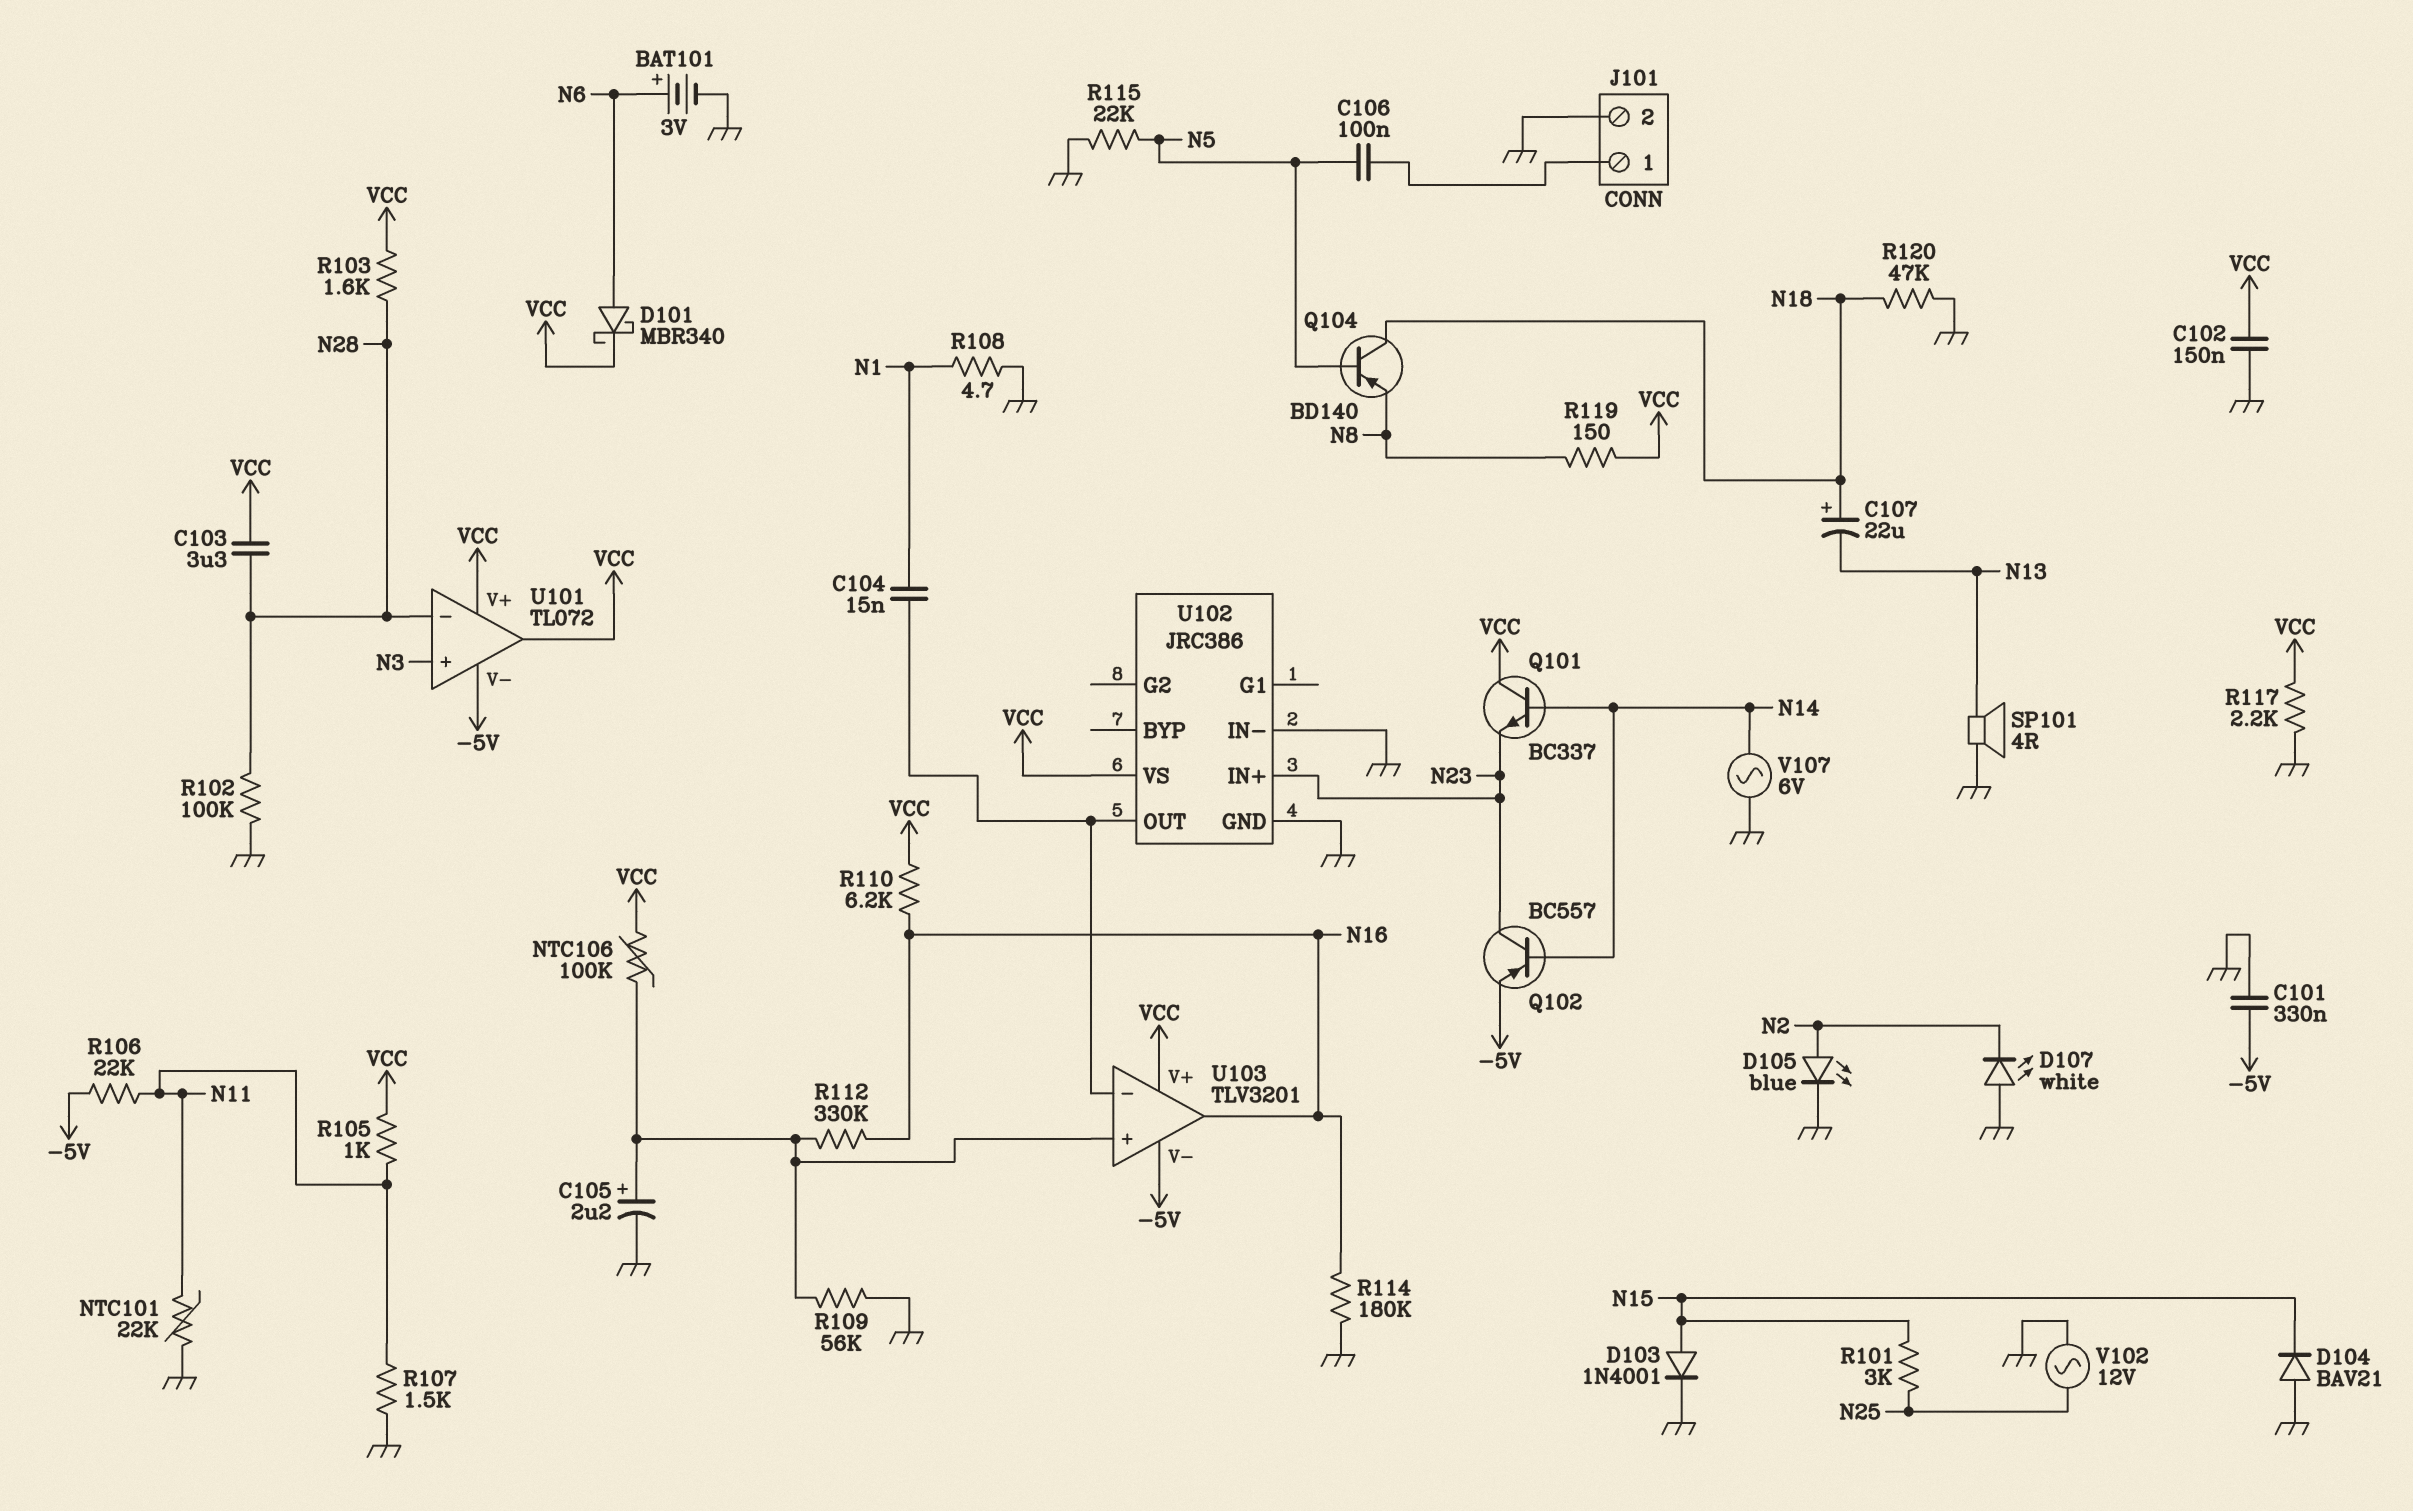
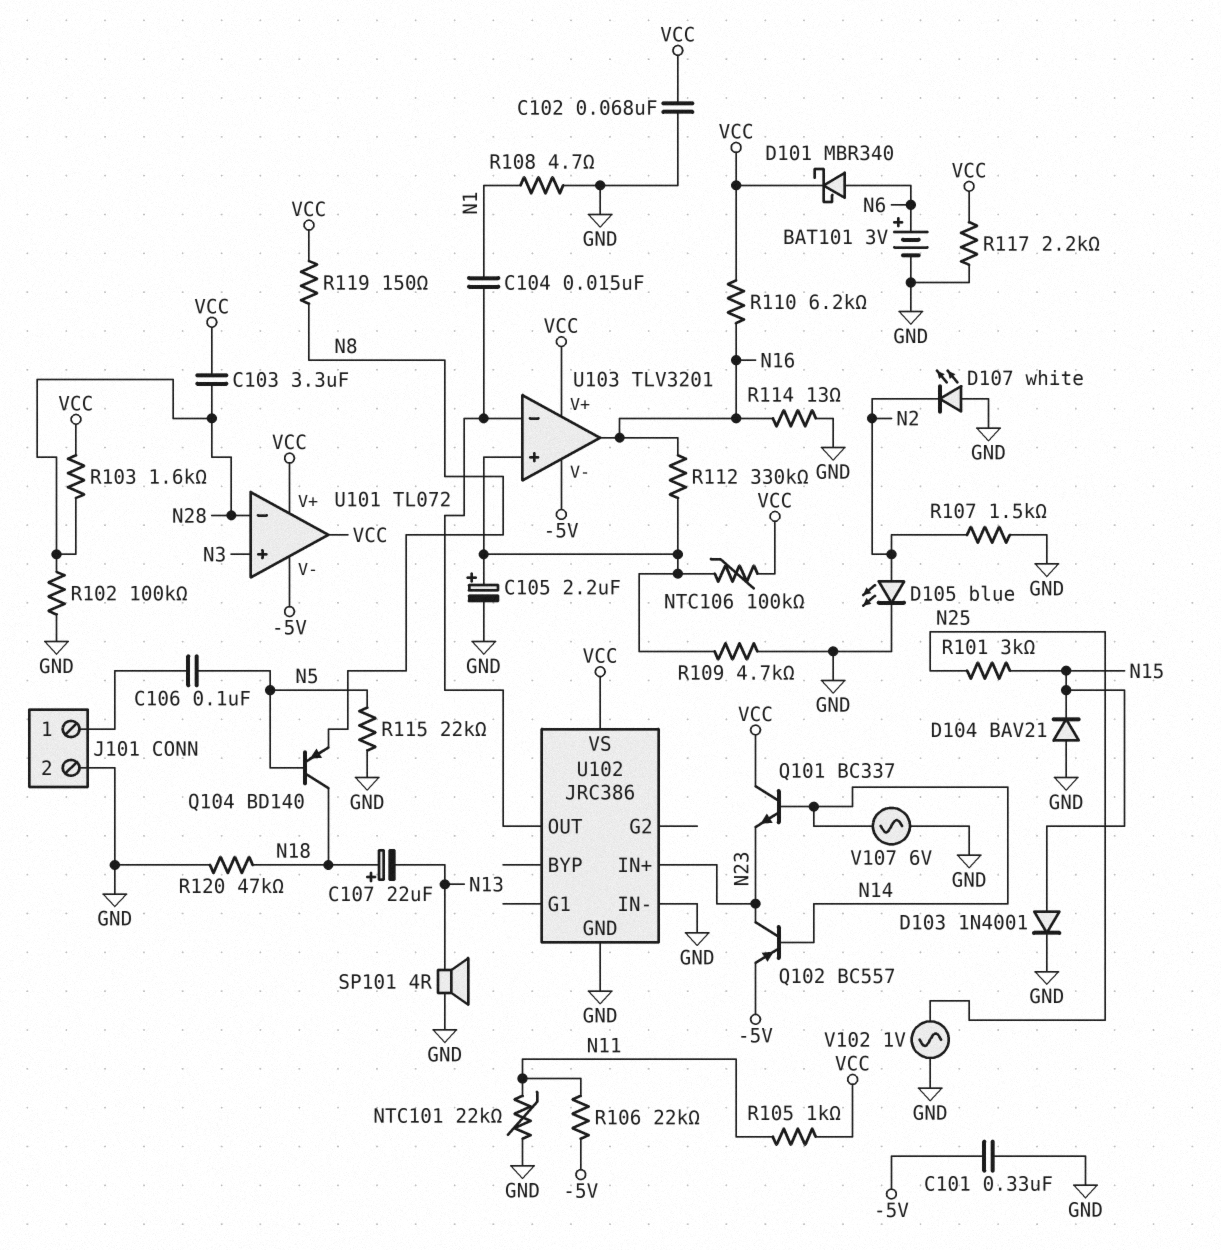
C102: 150nF (GND, VCC) -> 68nF (GND, VCC)
R107: 1.5k (GND, N11) -> 1.5k (GND, N2)
R109: 56k (GND, U103/in+) -> 4.7k (GND, U103/in+)
R114: 180k (GND, N16) -> 13 (GND, N16)
V102: AC 12V (GND, N25) -> AC 1V (GND, N25)

